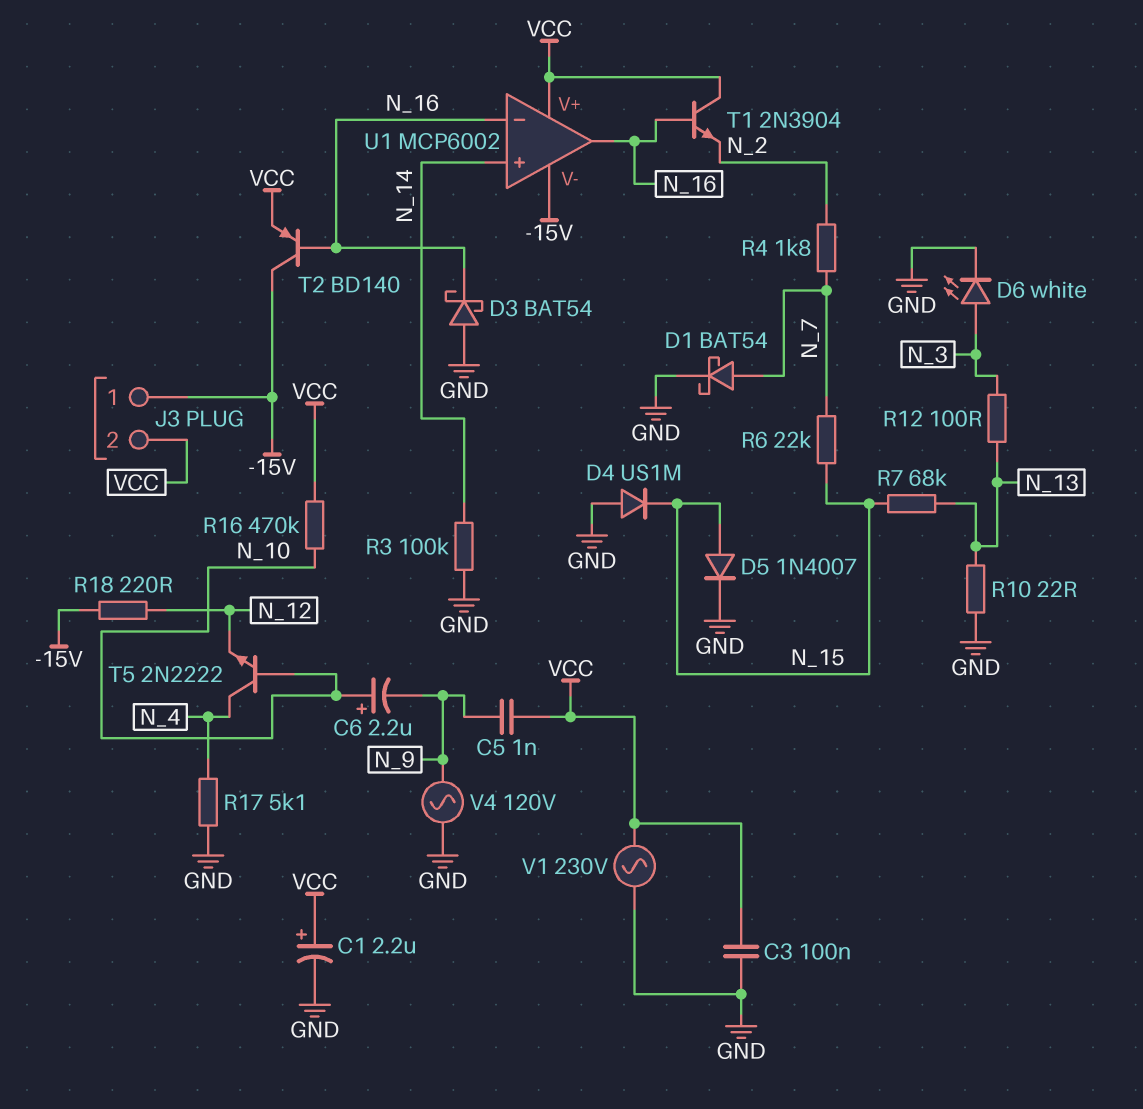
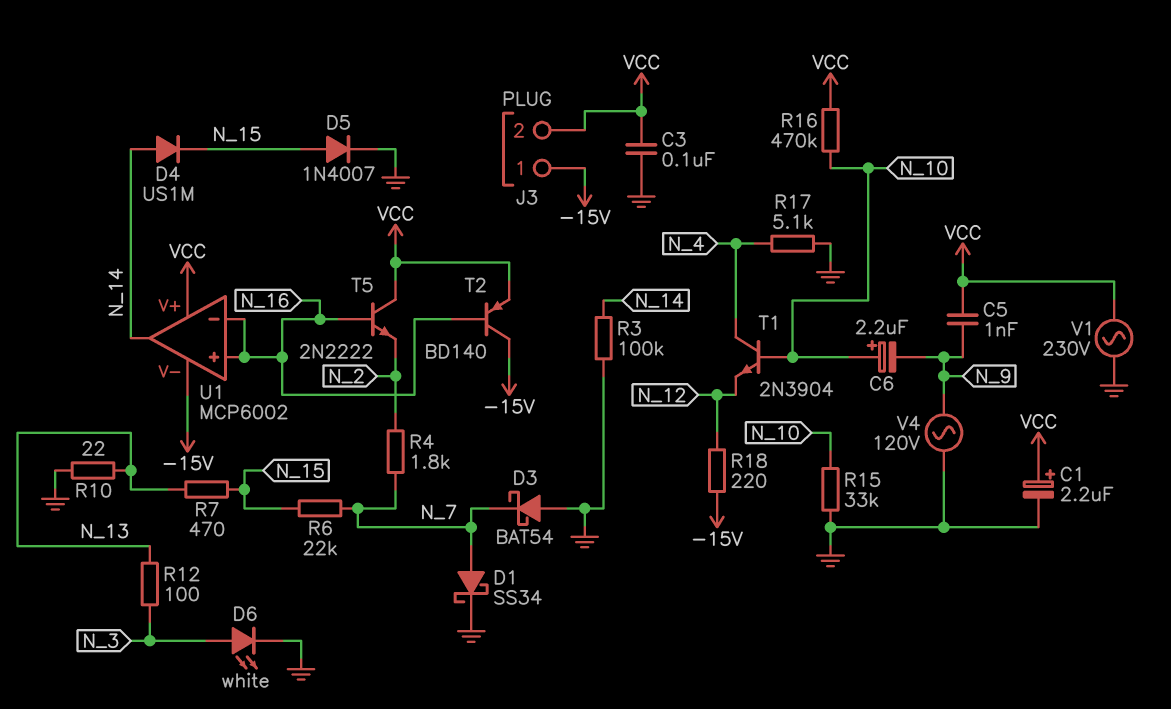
D1: schottky BAT54 (A N_7, K GND) -> schottky SS34 (A N_7, K GND)
D3: schottky BAT54 (A GND, K N_16) -> schottky BAT54 (A GND, K N_7)
D4: diode US1M (A GND, K N_15) -> diode US1M (A N_14, K N_15)
R7: 68k (N_13, N_15) -> 470 (N_13, N_15)
R15: none -> 33k (GND, N_10)
T1: NPN 2N3904 (B N_16, C VCC, E N_2) -> NPN 2N3904 (B N_10, C N_4, E N_12)
T5: NPN 2N2222 (B N_10, C N_4, E N_12) -> NPN 2N2222 (B N_16, C VCC, E N_2)
U1 pin in+: N_14 -> N_16
U1 pin out: N_16 -> N_14

